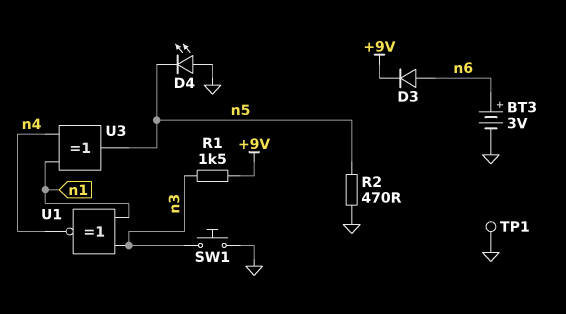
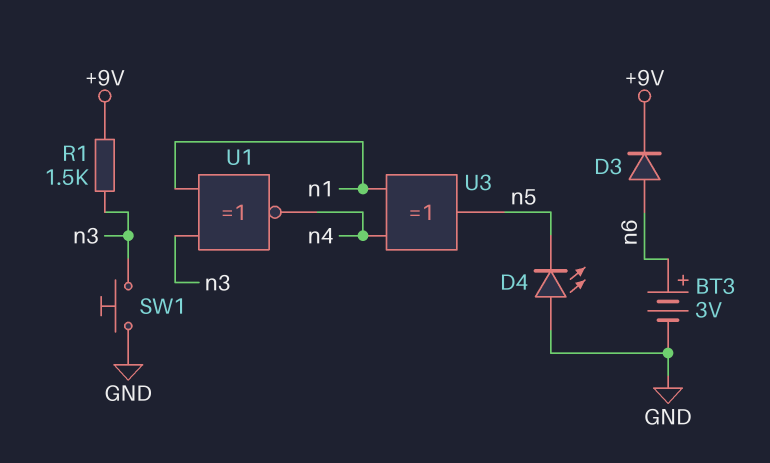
R2: 470 (GND, n5) -> none
TP1: test point (GND) -> none

